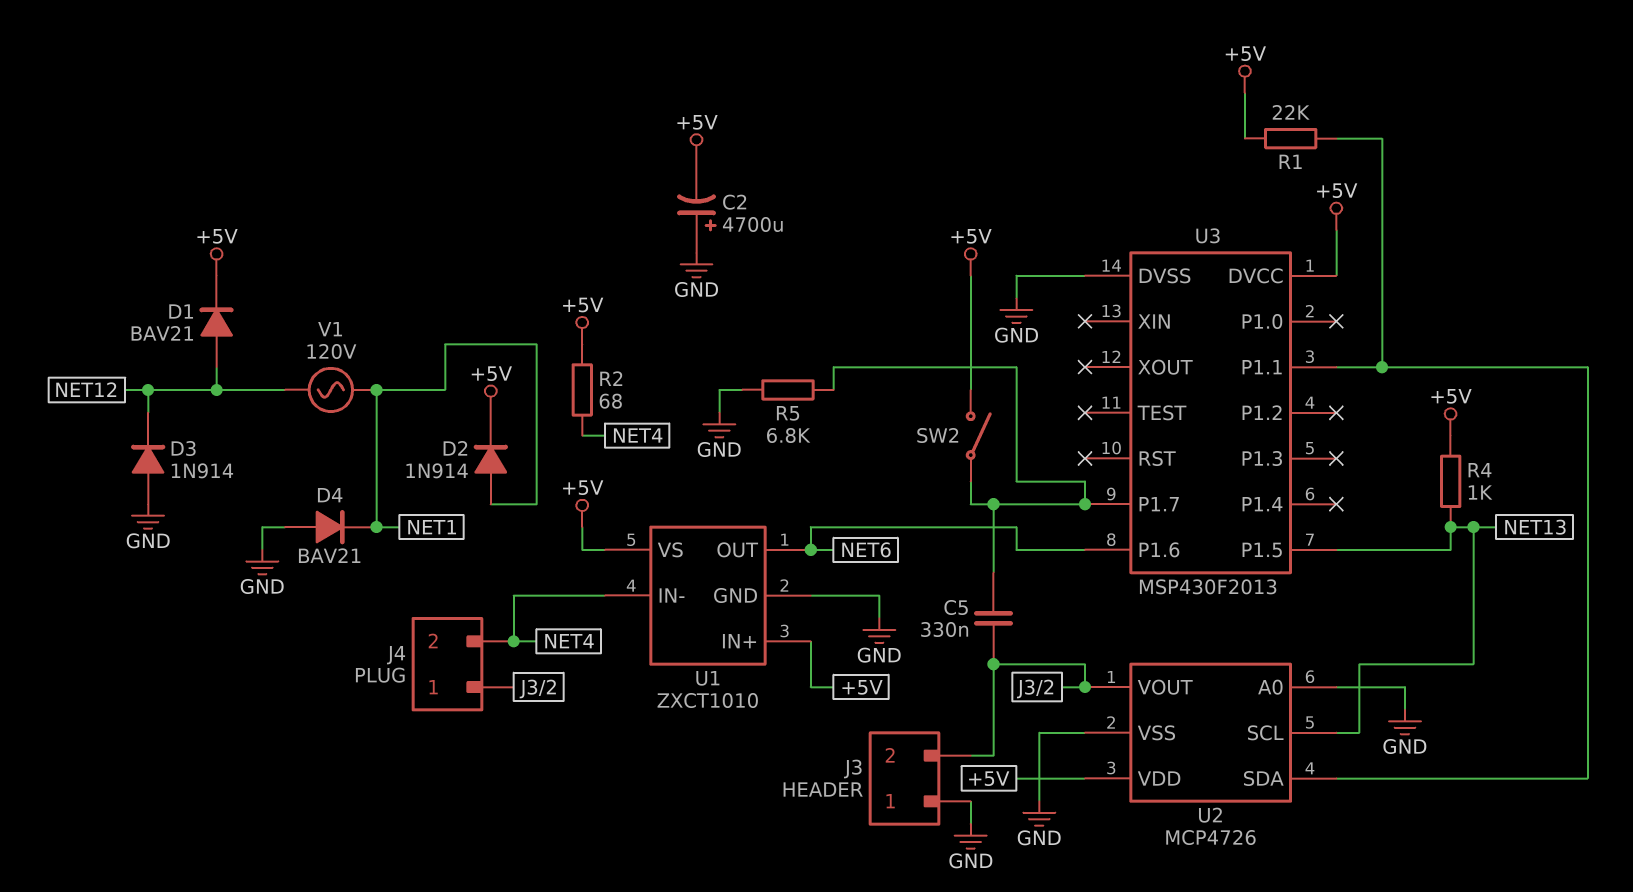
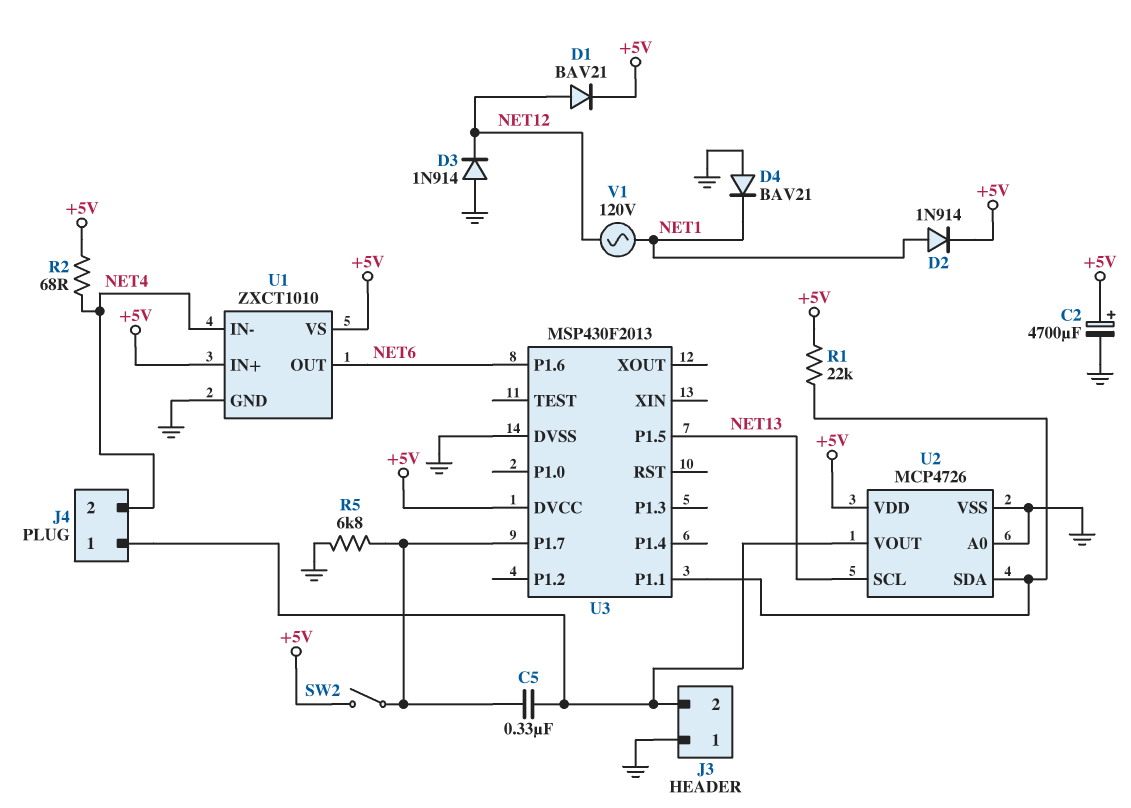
C2: 4700uF (plus GND, minus +5V) -> 4700uF (plus +5V, minus GND)
R4: 1k (+5V, NET13) -> none

